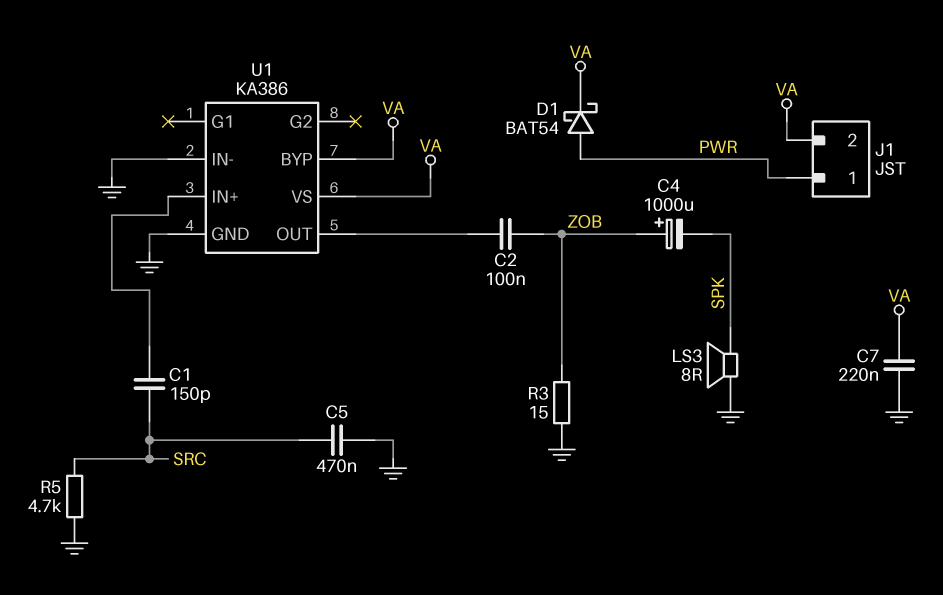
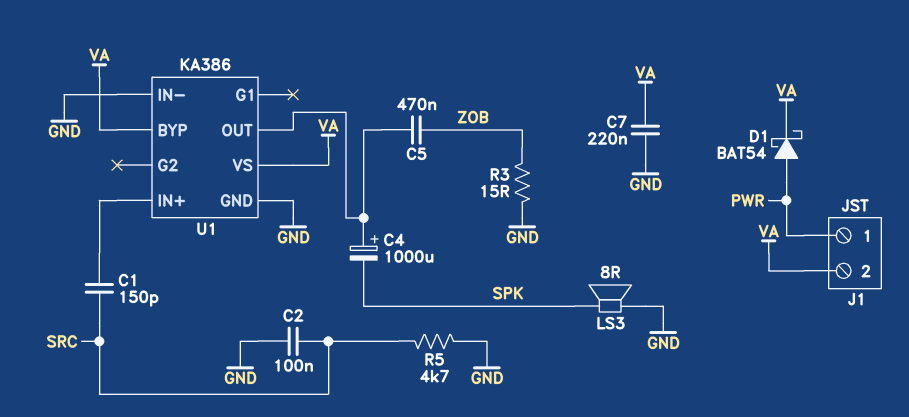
C2: 100nF (U1/OUT, ZOB) -> 100nF (GND, SRC)
C4: 1000uF (plus ZOB, minus SPK) -> 1000uF (plus U1/OUT, minus SPK)
C5: 470nF (GND, SRC) -> 470nF (U1/OUT, ZOB)

